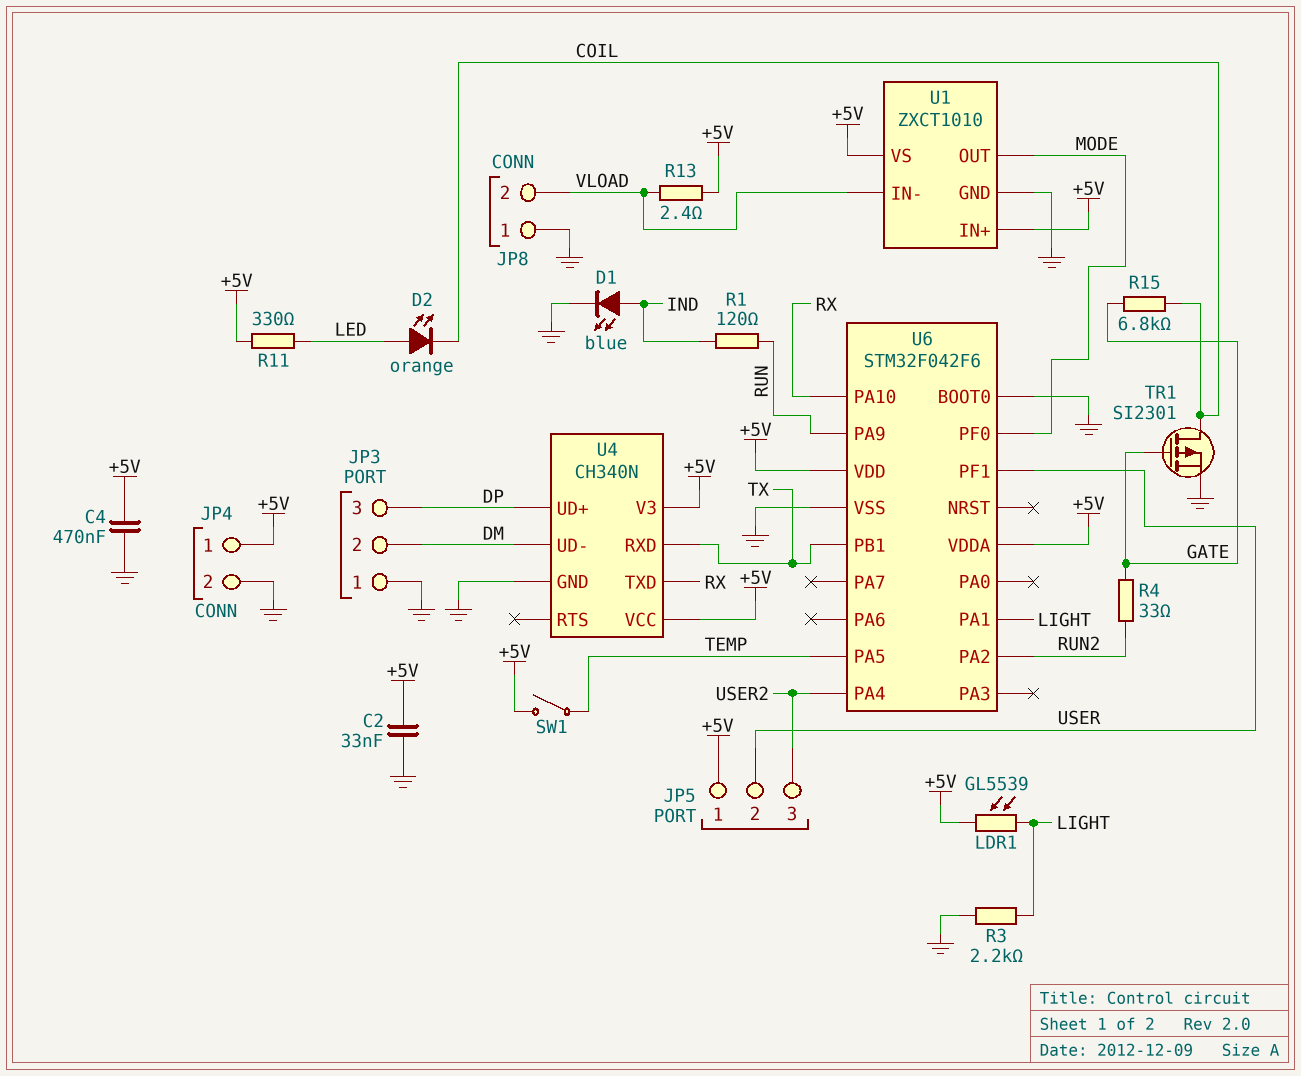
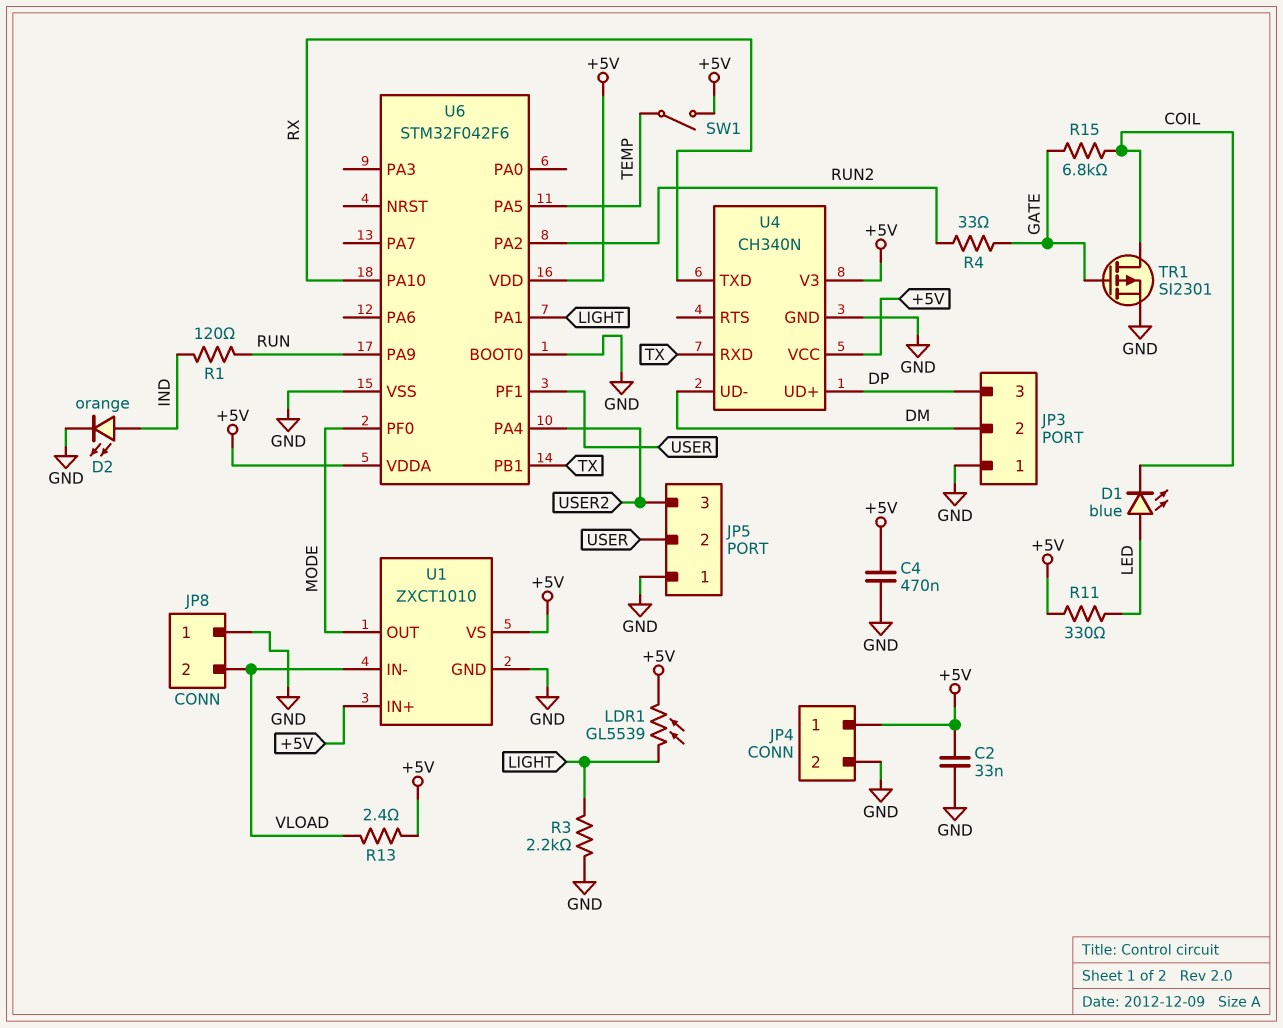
D1: LED blue (A IND, K GND) -> LED blue (A LED, K COIL)
D2: LED orange (A LED, K COIL) -> LED orange (A IND, K GND)
JP5 pin 1: +5V -> GND

